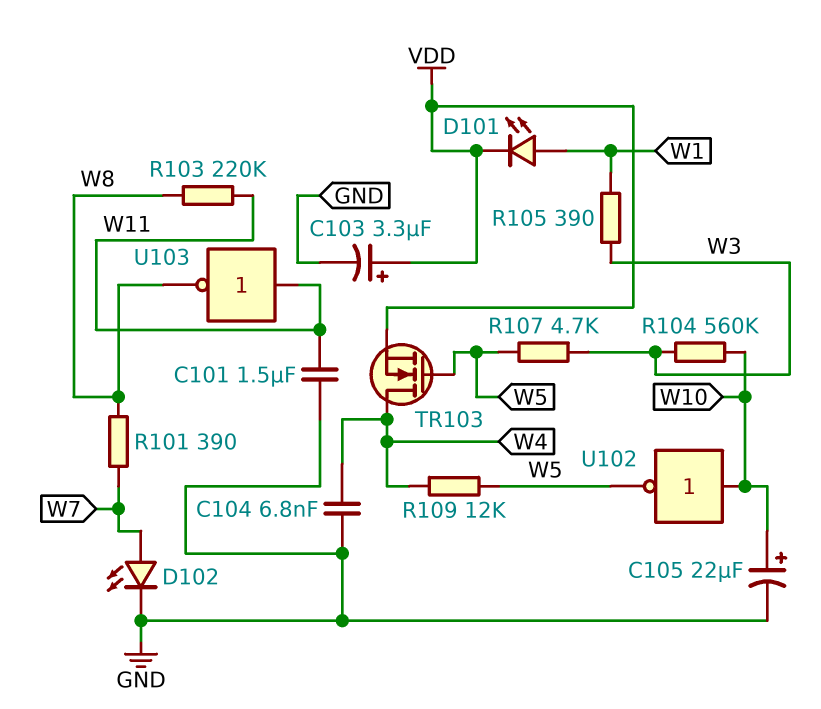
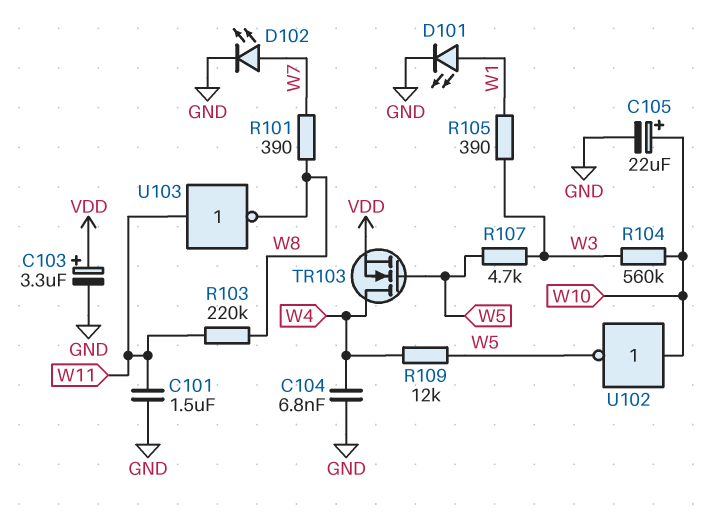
D101: LED (A W1, K VDD) -> LED (A W1, K GND)

